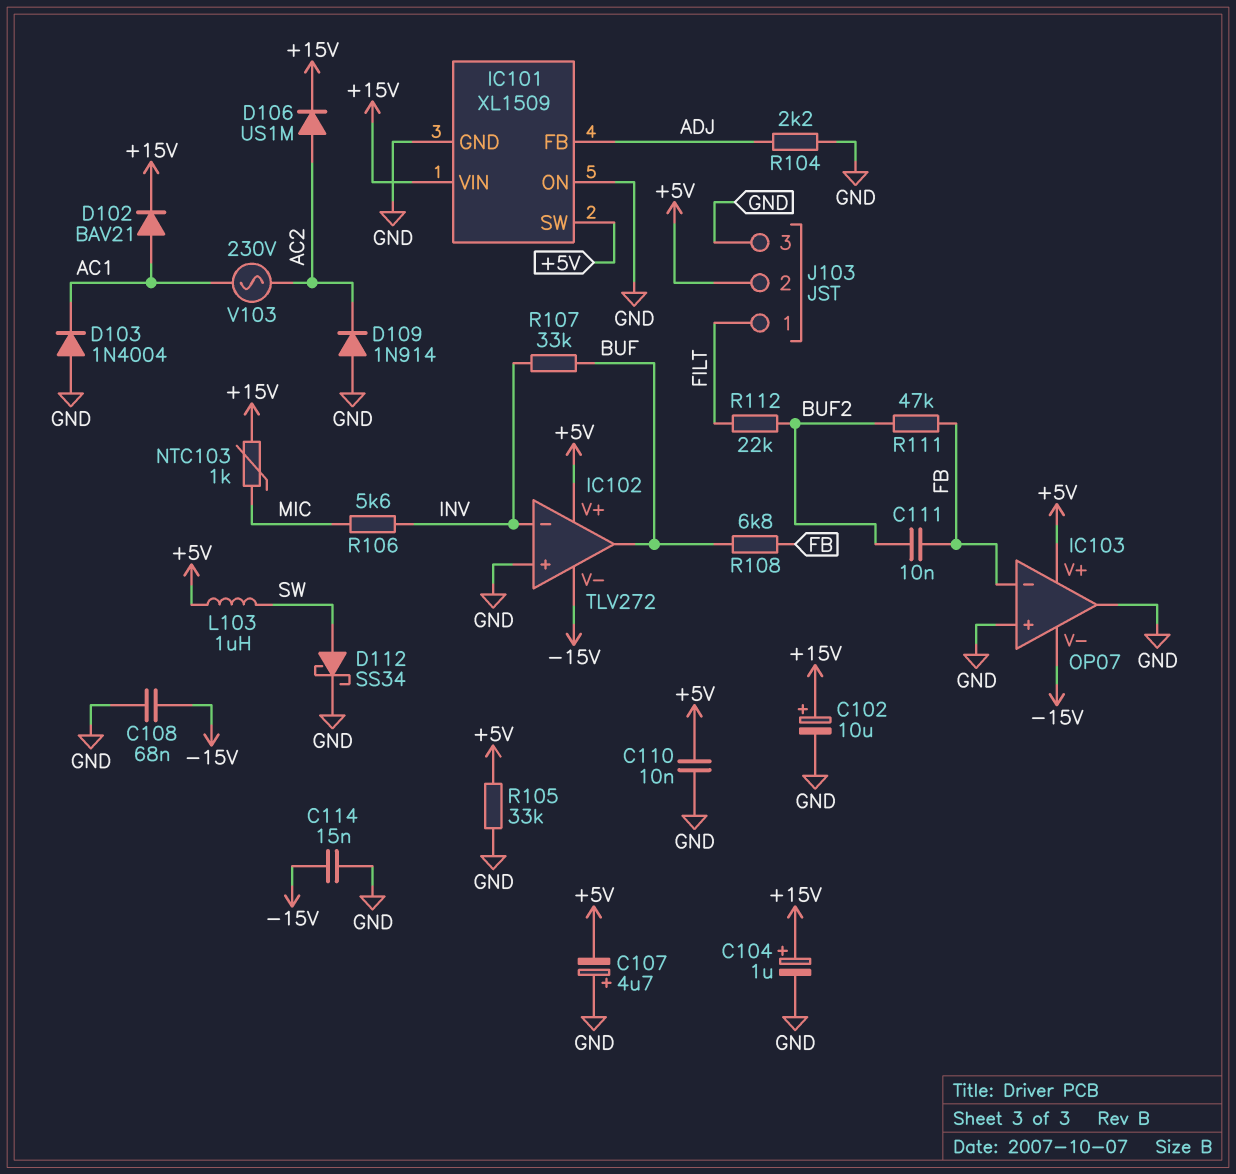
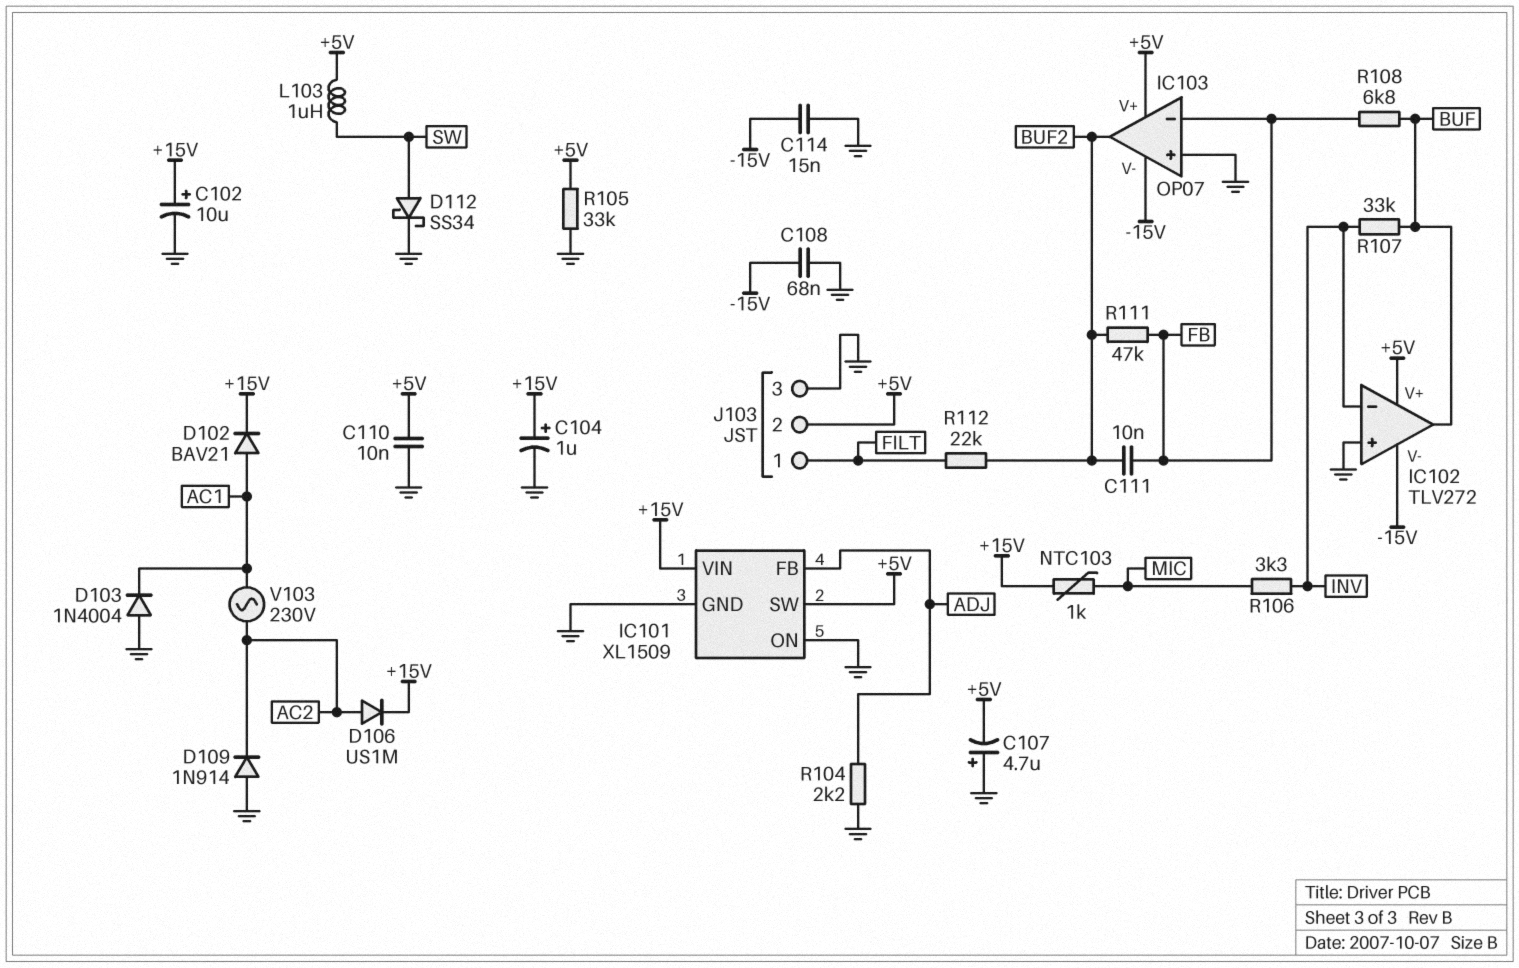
IC103 pin out: GND -> BUF2
R106: 5.6k (INV, MIC) -> 3.3k (INV, MIC)

